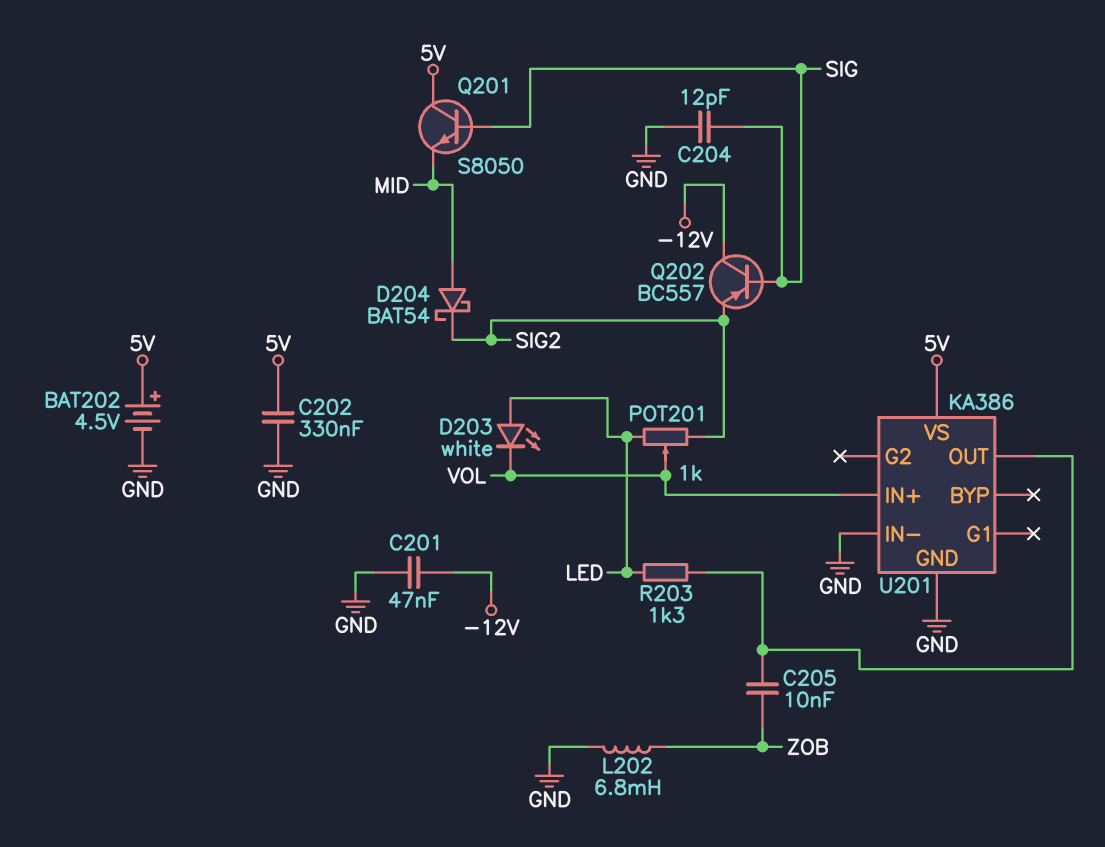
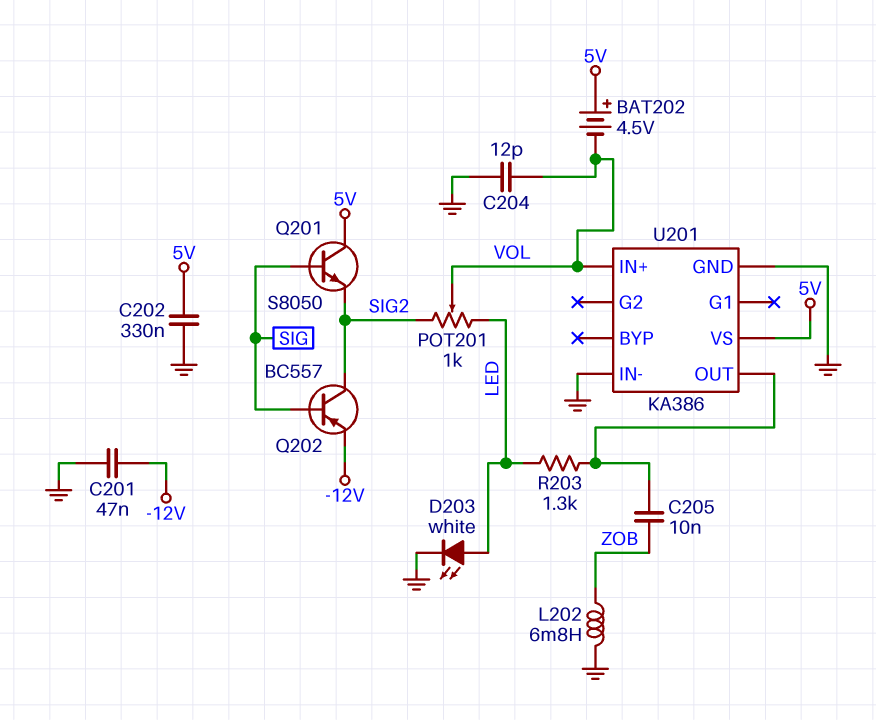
BAT202: 4.5V (plus 5V, minus GND) -> 4.5V (plus 5V, minus VOL)
C204: 12pF (GND, SIG) -> 12pF (GND, VOL)
D203: LED white (A LED, K VOL) -> LED white (A LED, K GND)
D204: schottky BAT54 (A MID, K SIG2) -> none
Q201: NPN S8050 (B SIG, C 5V, E MID) -> NPN S8050 (B SIG, C 5V, E SIG2)
Q202: PNP BC557 (B SIG, C -12V, E SIG2) -> PNP BC557 (B SIG, C SIG2, E -12V)

